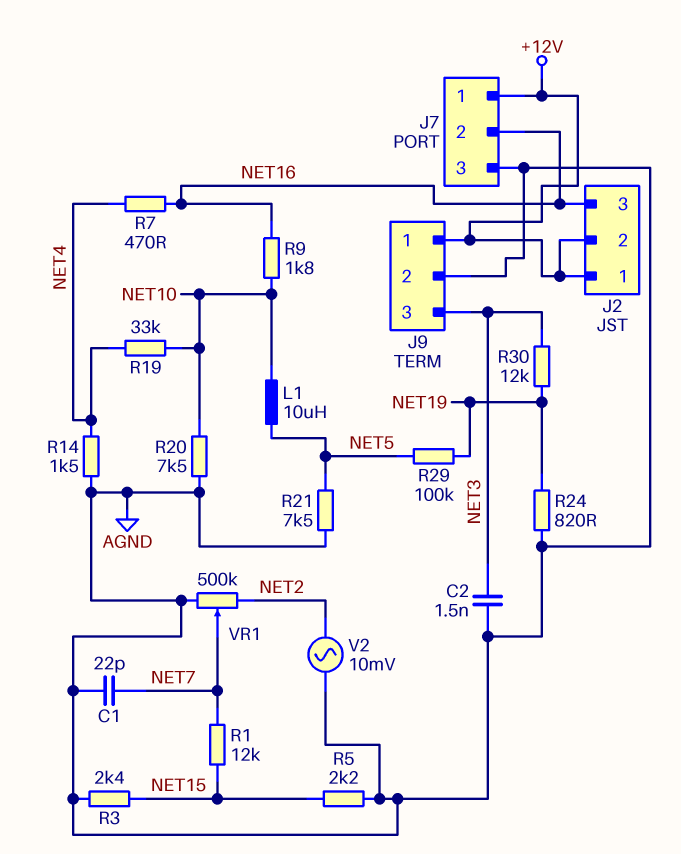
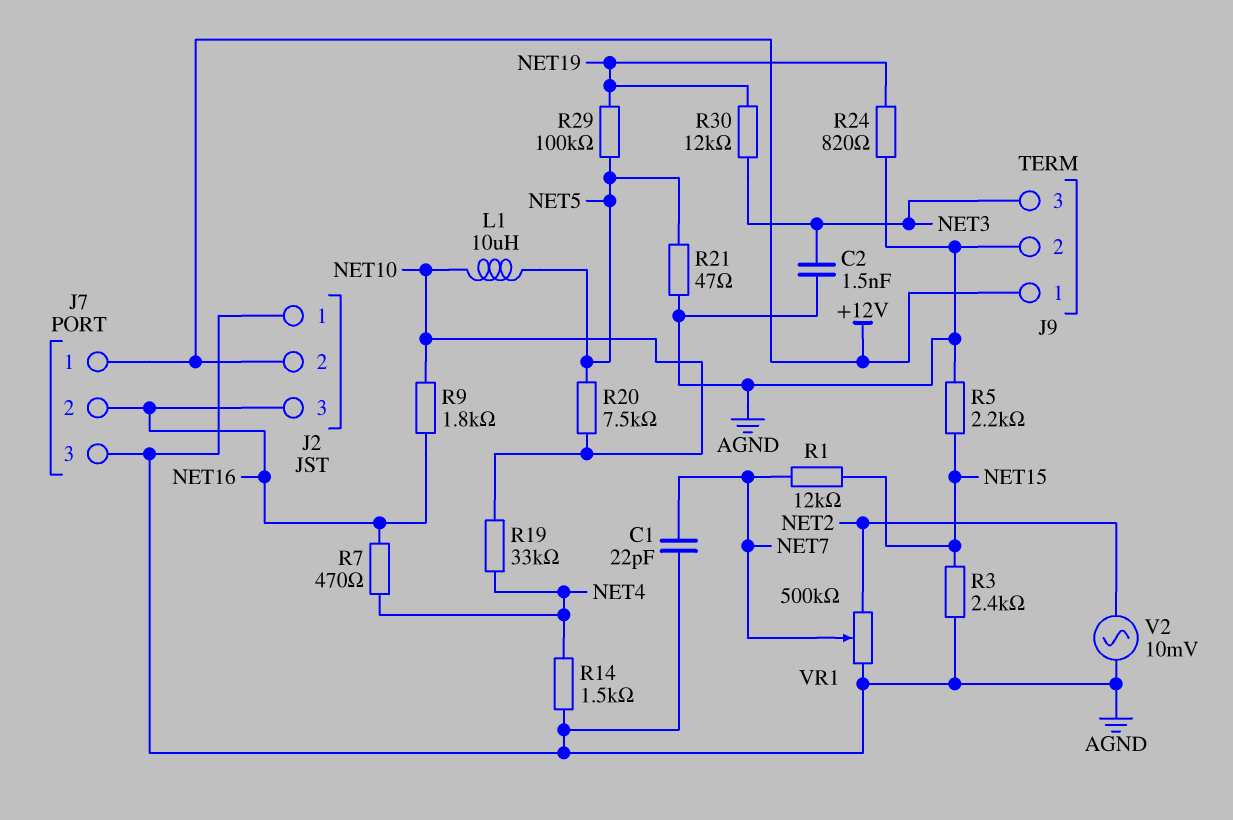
J2 pin 1: +12V -> AGND
R20: 7.5k (AGND, NET10) -> 7.5k (NET5, NET10)
R21: 7.5k (AGND, NET5) -> 47 (AGND, NET5)

